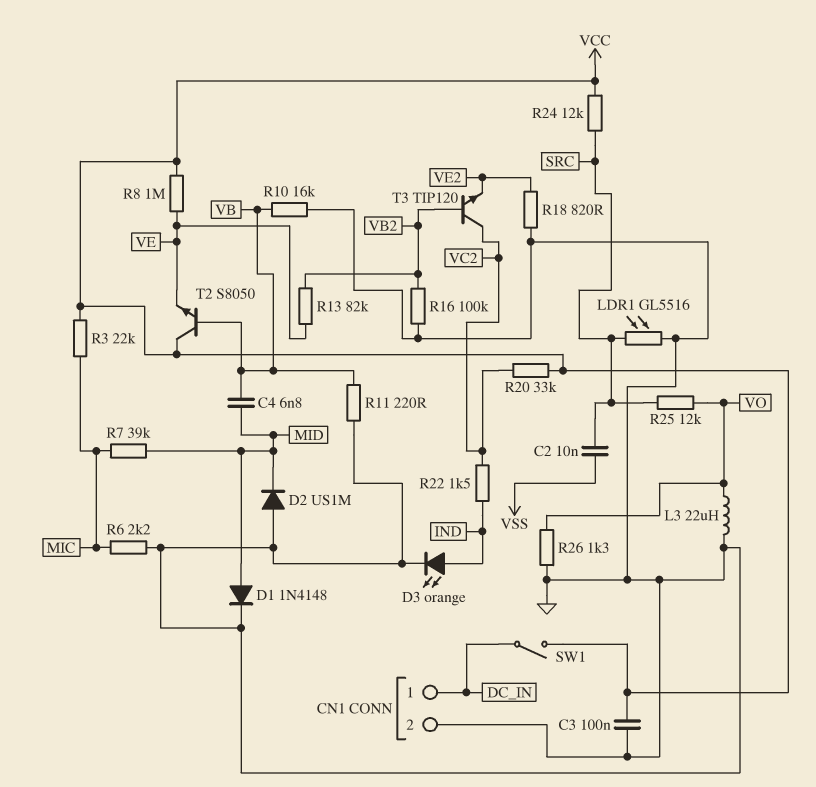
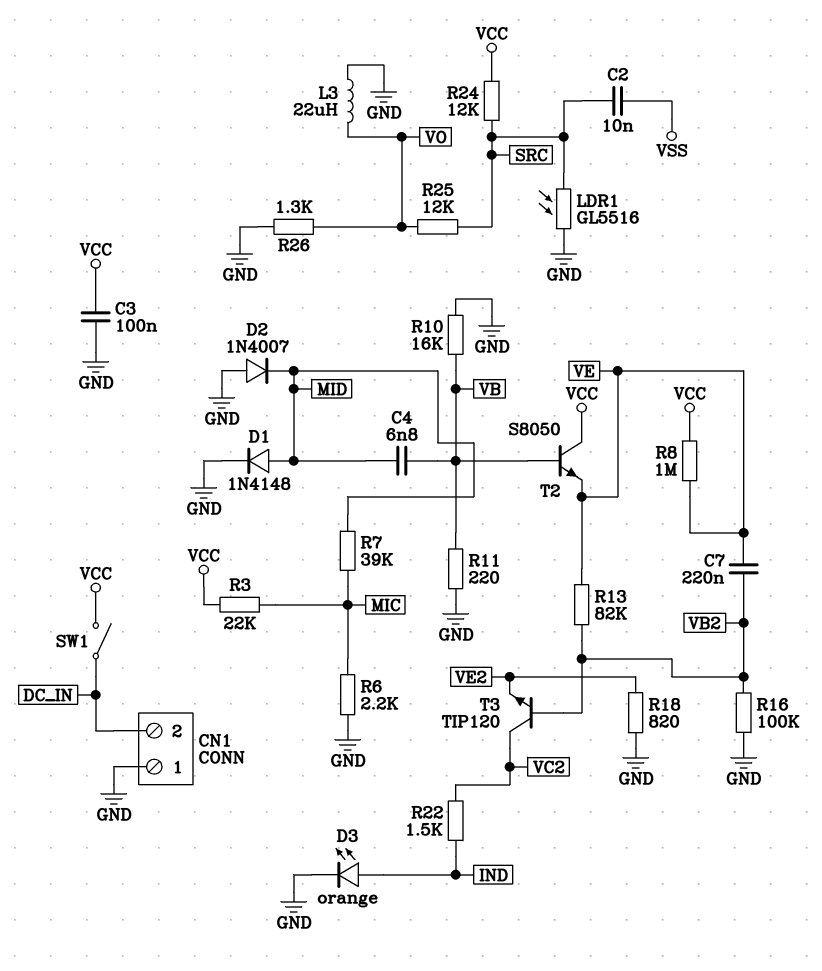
C7: none -> 220nF (VB2, VE)
CN1 pin 1: DC_IN -> GND
CN1 pin 2: GND -> DC_IN
D2: diode US1M (A GND, K MID) -> diode 1N4007 (A GND, K MID)
R20: 33k (VC2, VCC) -> none

